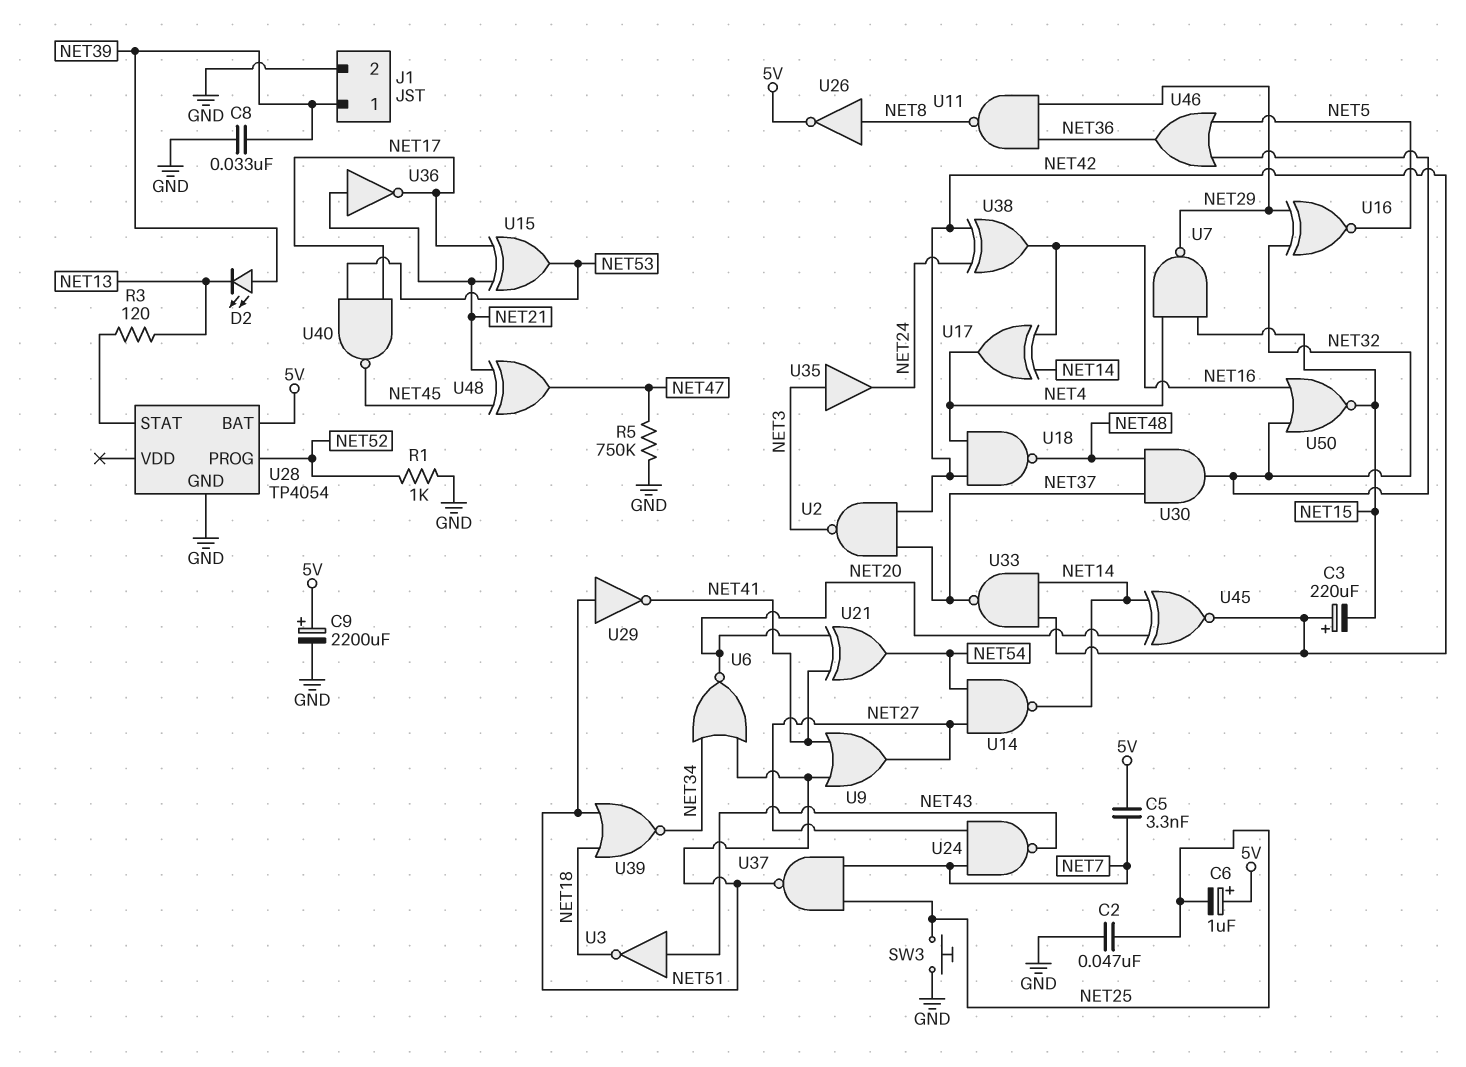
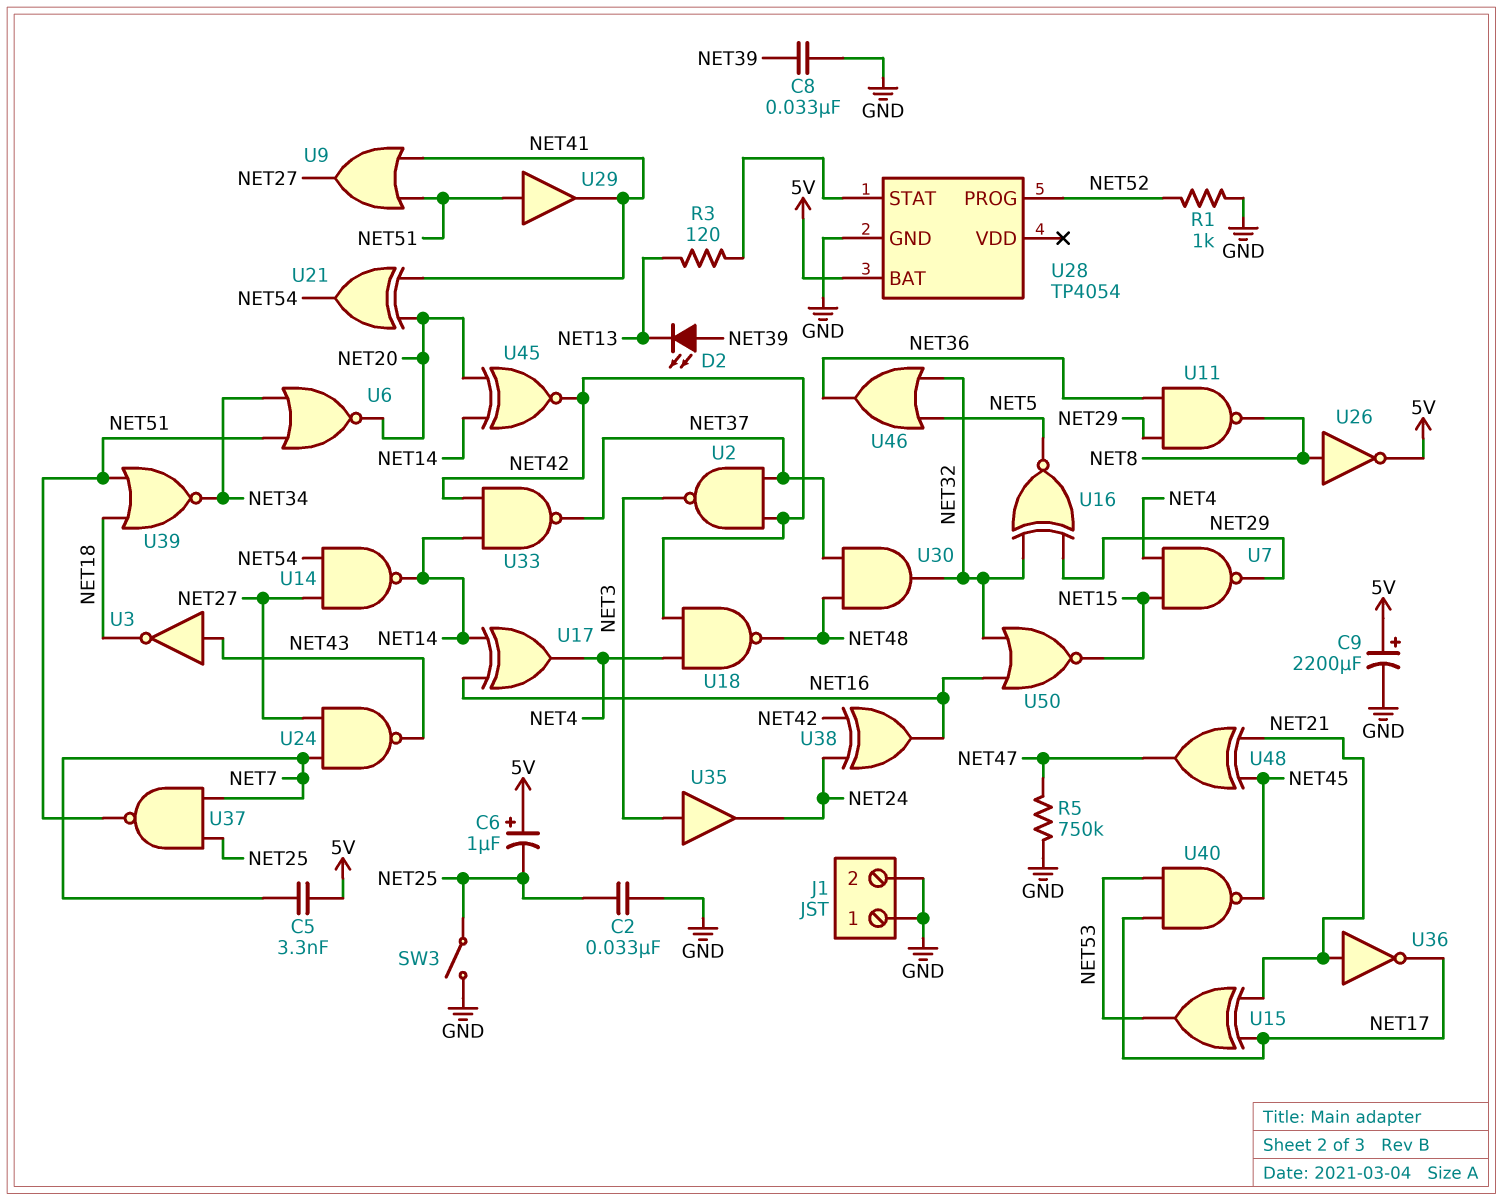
C2: 47nF (GND, NET25) -> 33nF (GND, NET25)
C3: 220uF (plus NET42, minus NET15) -> none
J1 pin 1: NET39 -> GND
SW3: button (GND, NET25) -> switch (GND, NET25)
U29: NOT (in NET51, out NET41) -> buffer (in NET51, out NET41)

